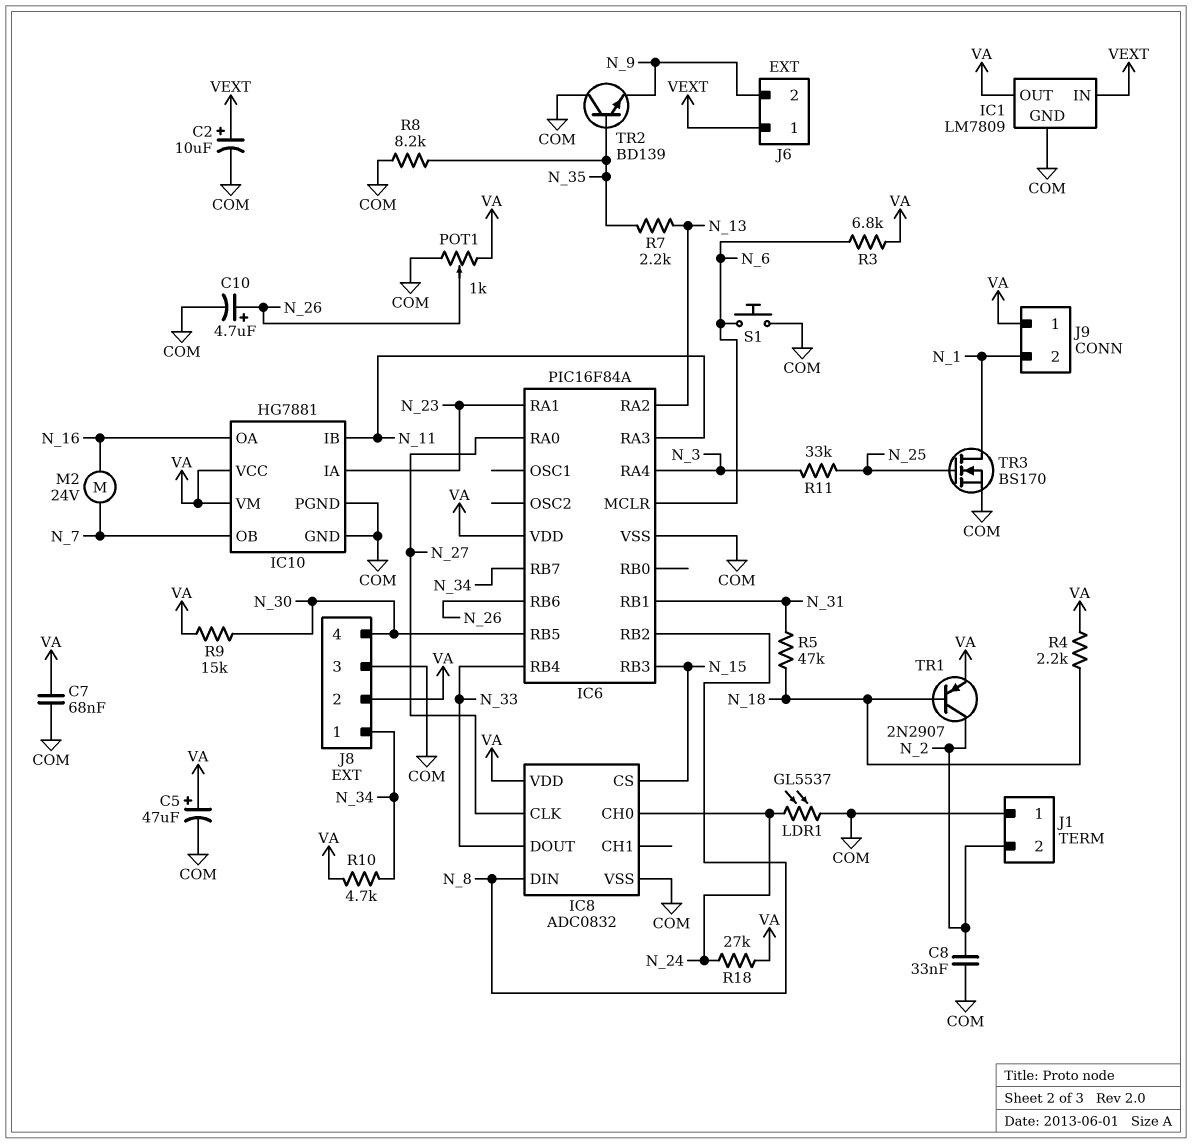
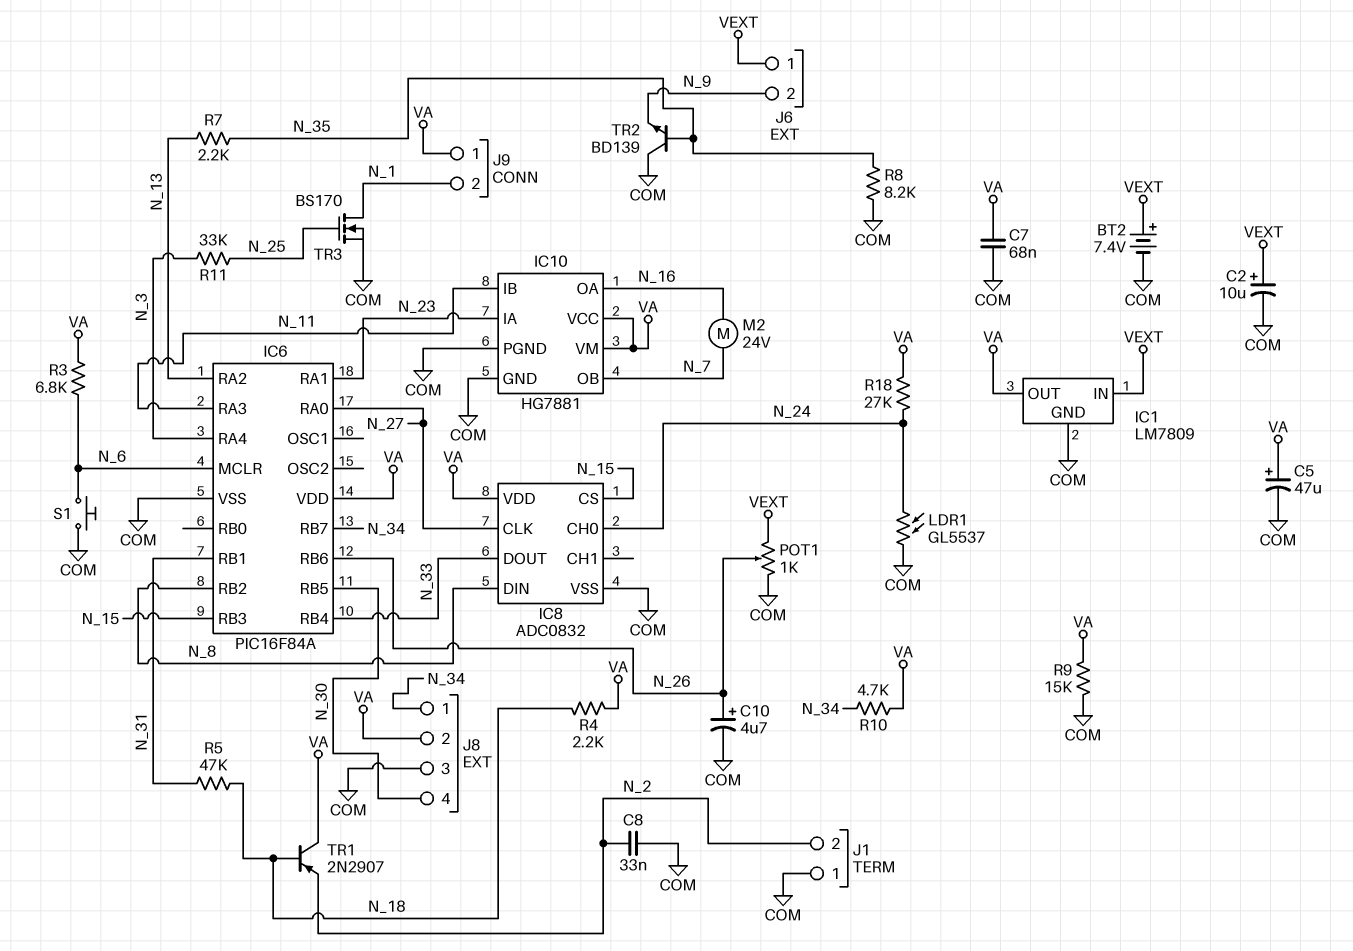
BT2: none -> 7.4V (plus VEXT, minus COM)
POT1: 1k (COM, VA, wiper N_26) -> 1k (COM, VEXT, wiper N_26)
R9: 15k (N_30, VA) -> 15k (COM, VA)
TR1: PNP 2N2907 (B N_18, C N_2, E VA) -> PNP 2N2907 (B N_18, C VA, E N_2)

